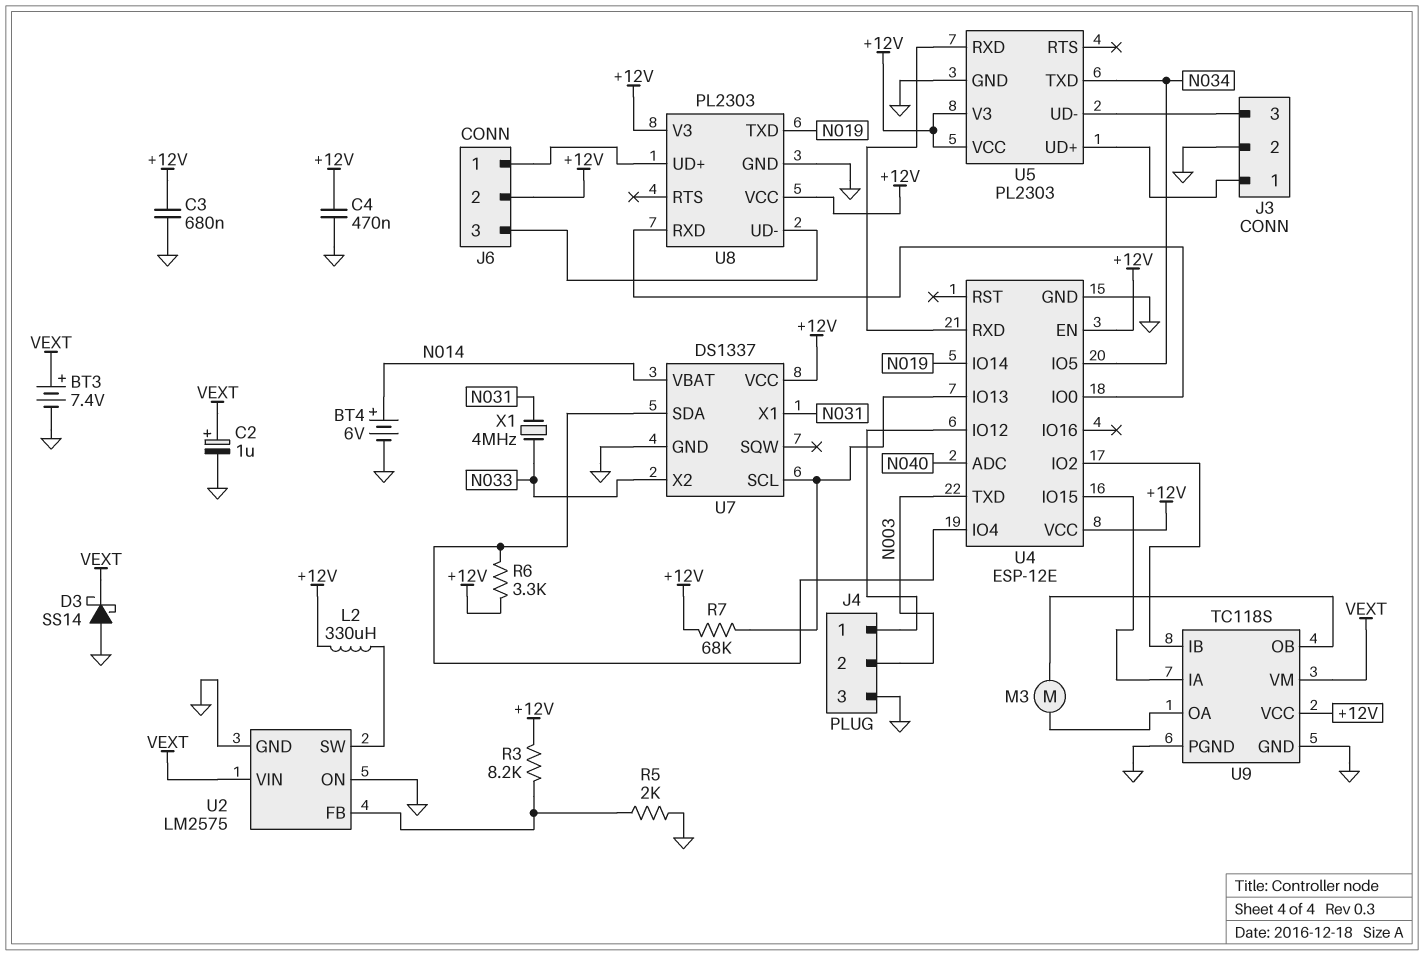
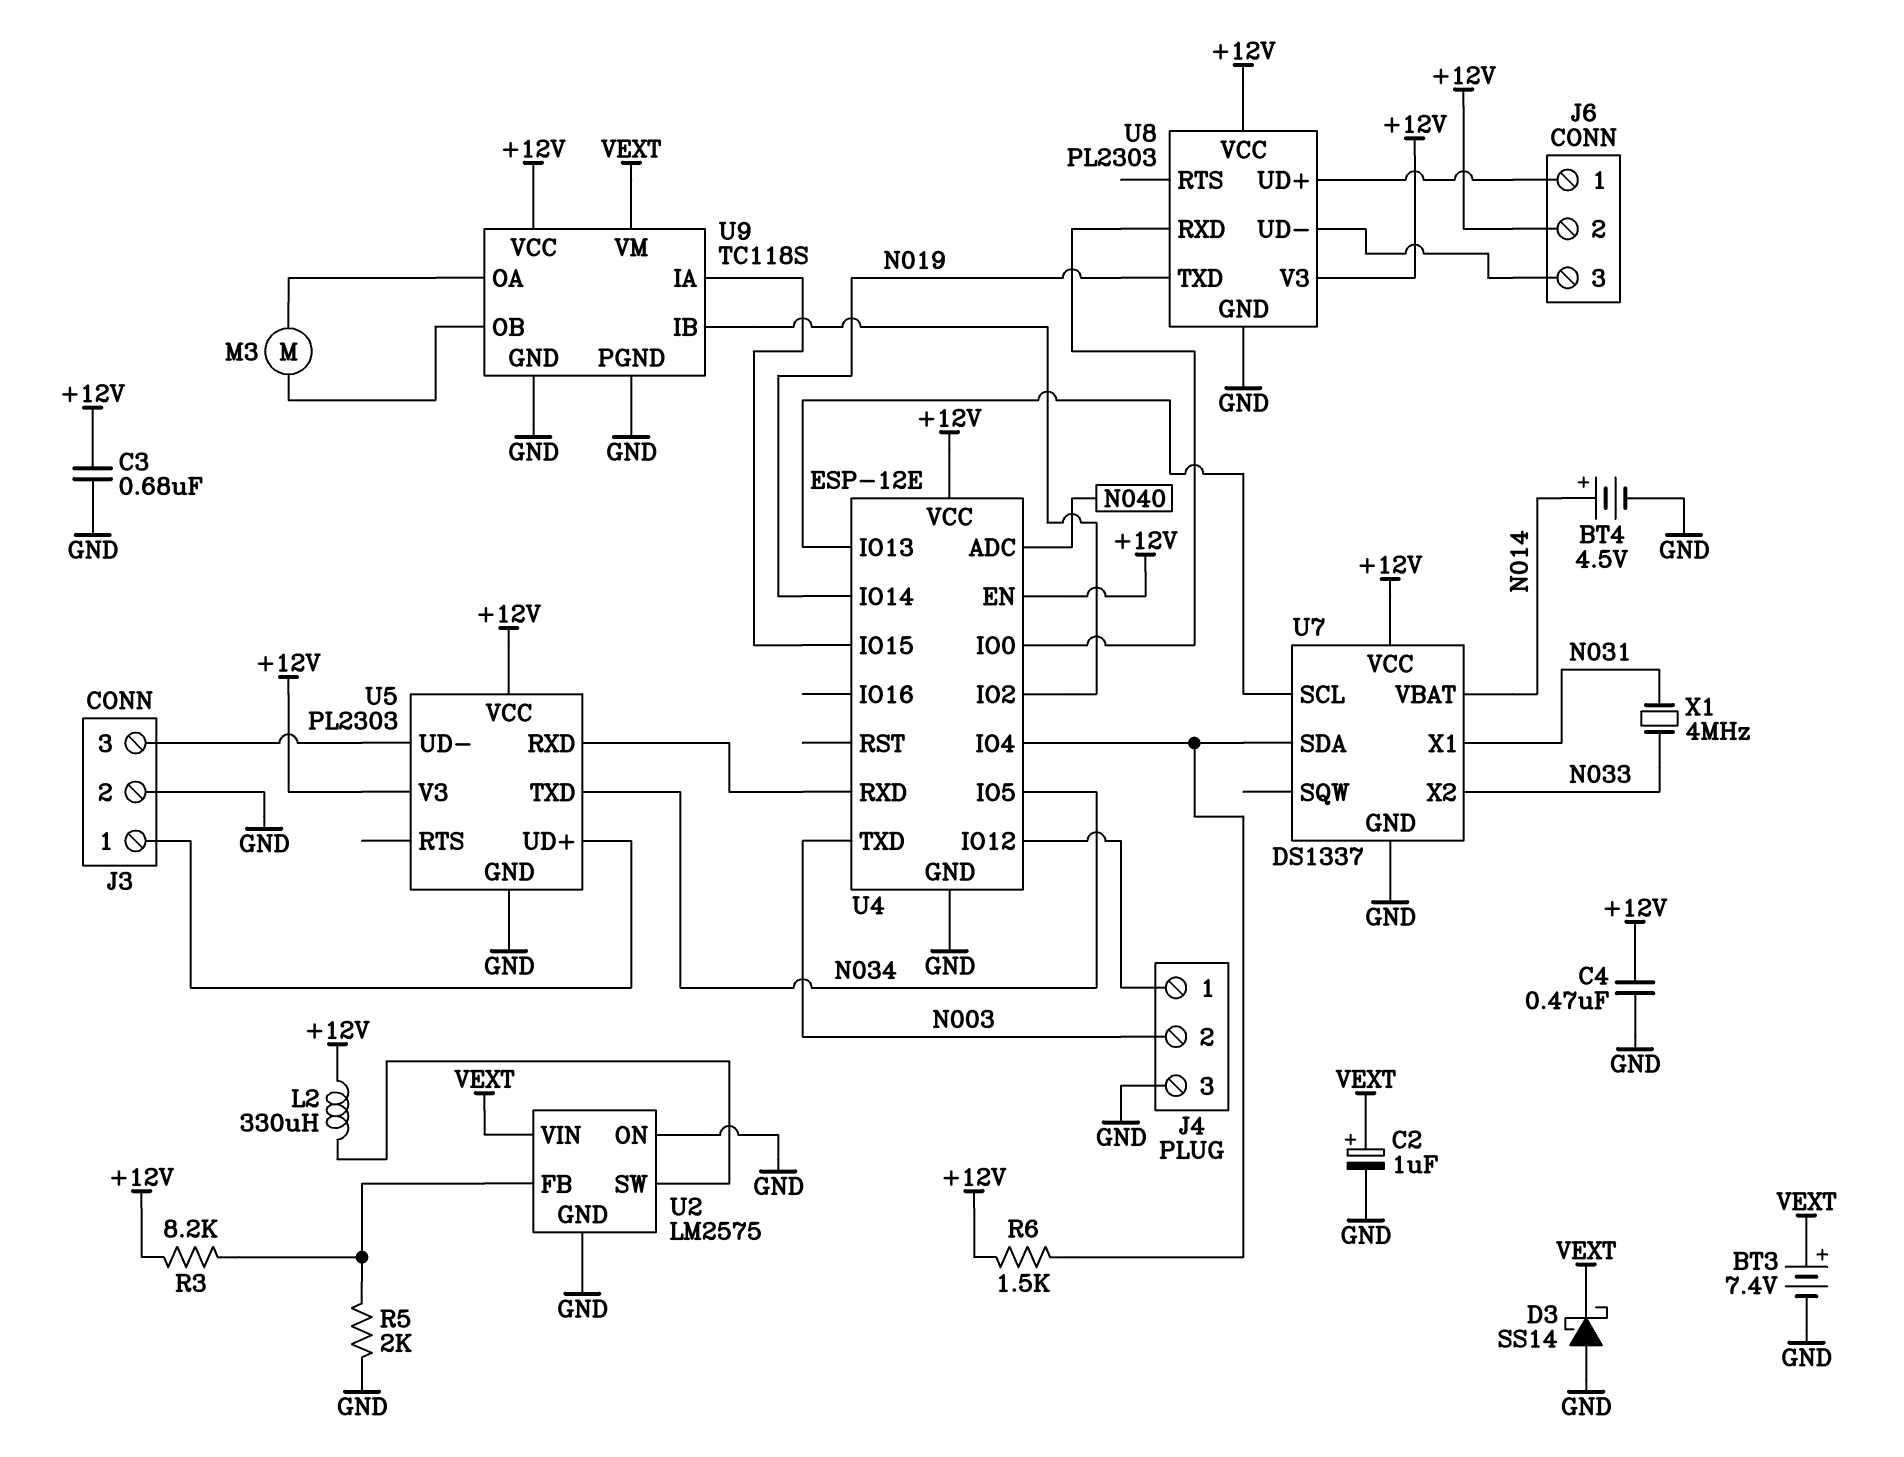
BT4: 6V (plus N014, minus GND) -> 4.5V (plus N014, minus GND)
R6: 3.3k (+12V, U4/IO4) -> 1.5k (+12V, U4/IO4)
R7: 68k (+12V, U4/IO13) -> none

